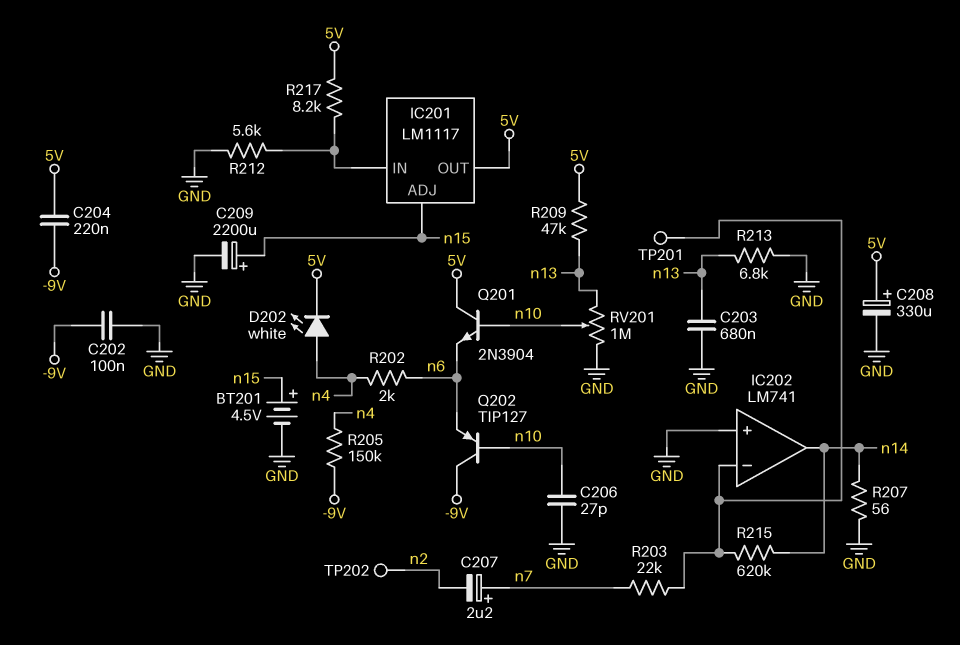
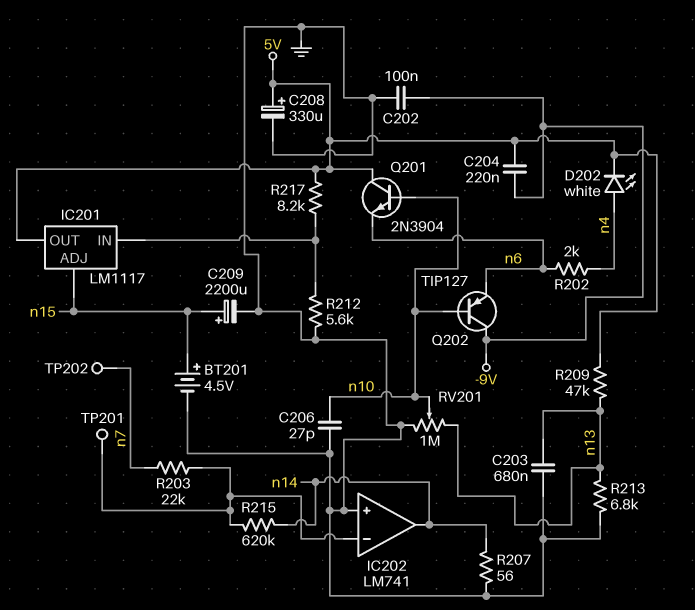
C207: 2.2uF (plus n7, minus n2) -> none
R205: 150k (-9V, n4) -> none
TP202: test point (n2) -> test point (n7)

